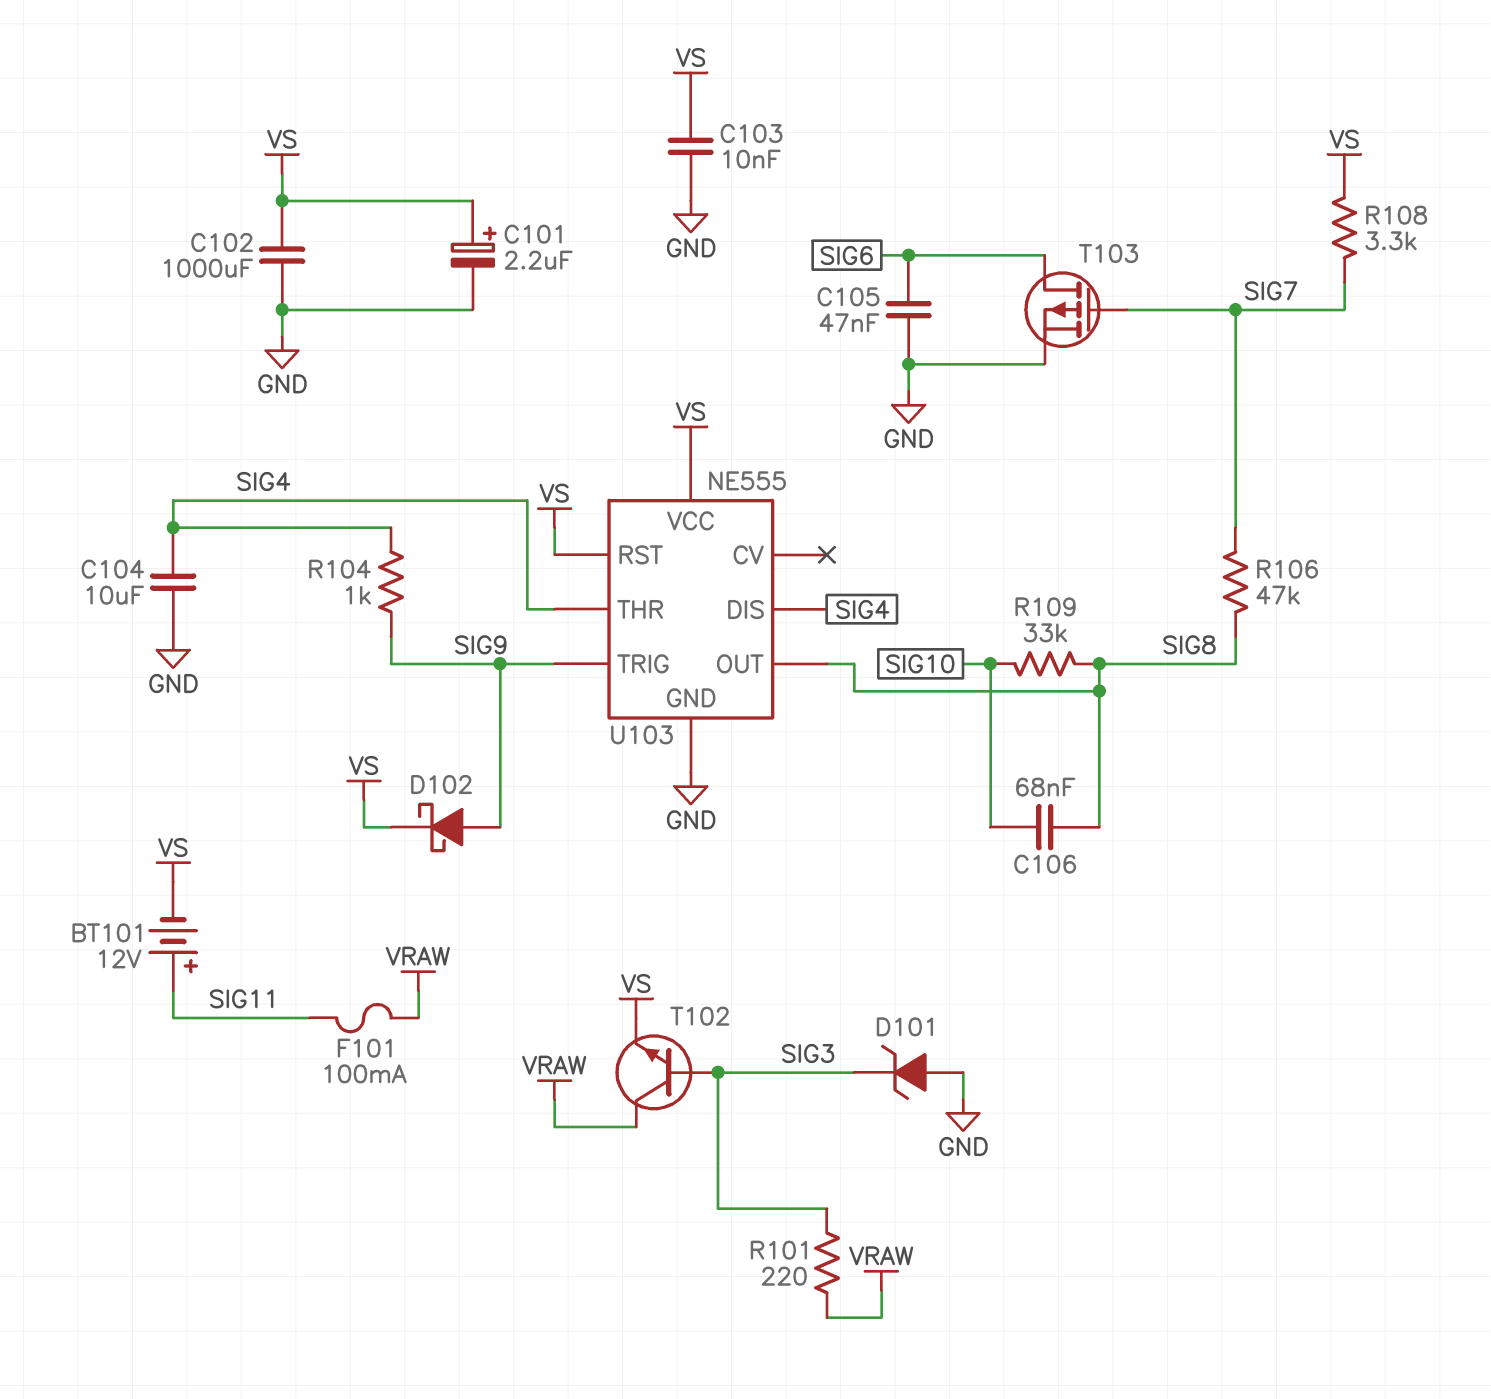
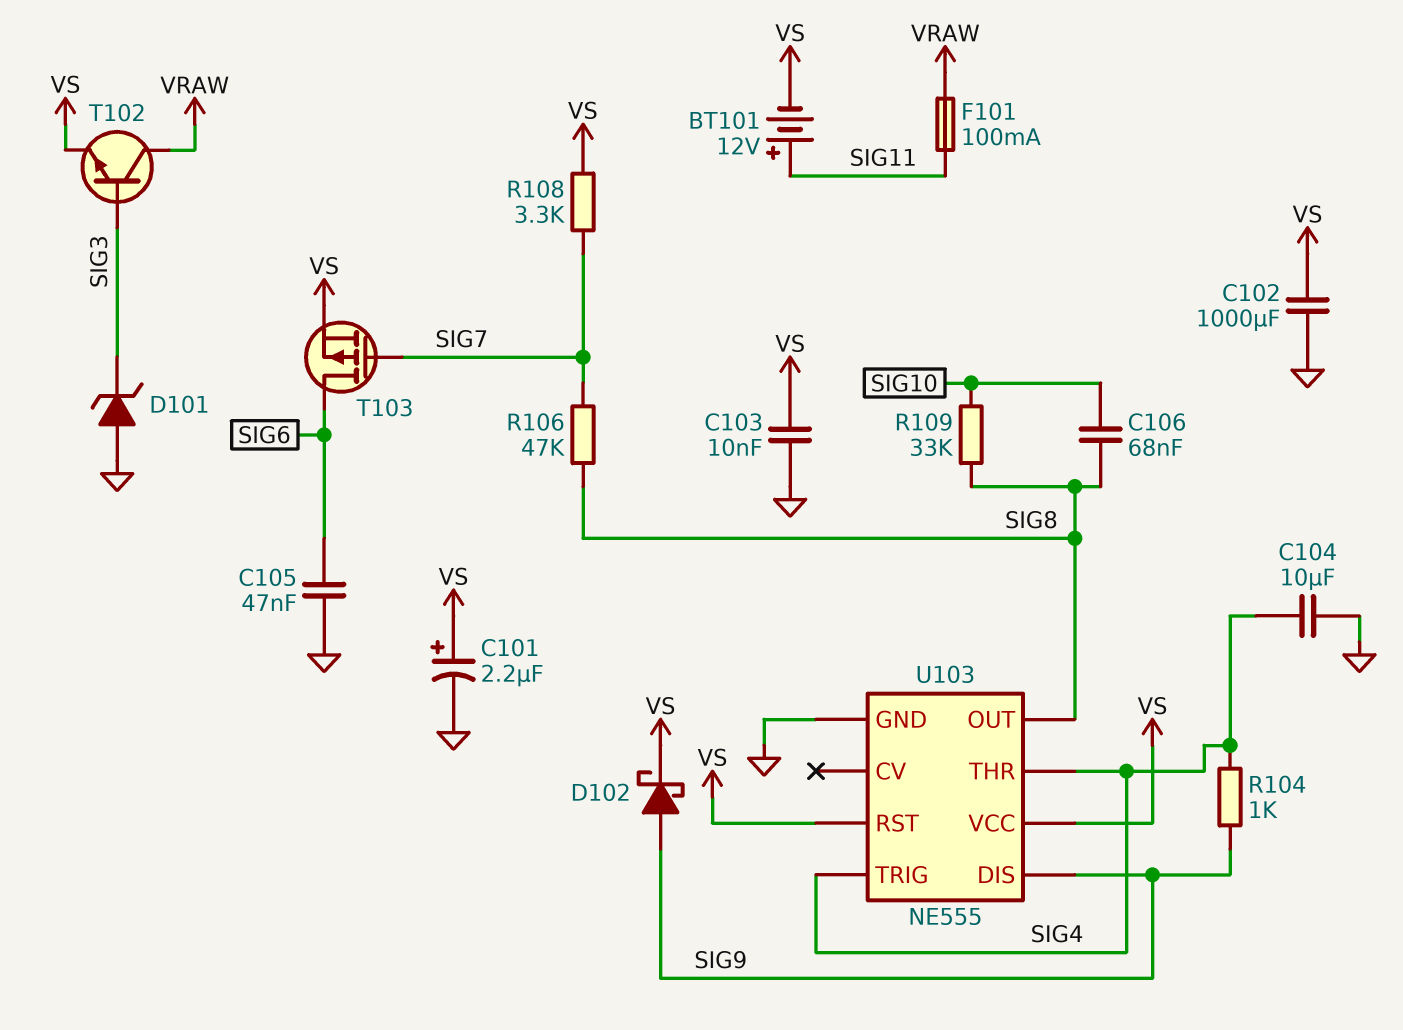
R101: 220 (SIG3, VRAW) -> none
T103: PMOS (G SIG7, D SIG6, S GND) -> PMOS (G SIG7, D SIG6, S VS)
U103 pin DIS: SIG4 -> SIG9
U103 pin TRIG: SIG9 -> SIG4

